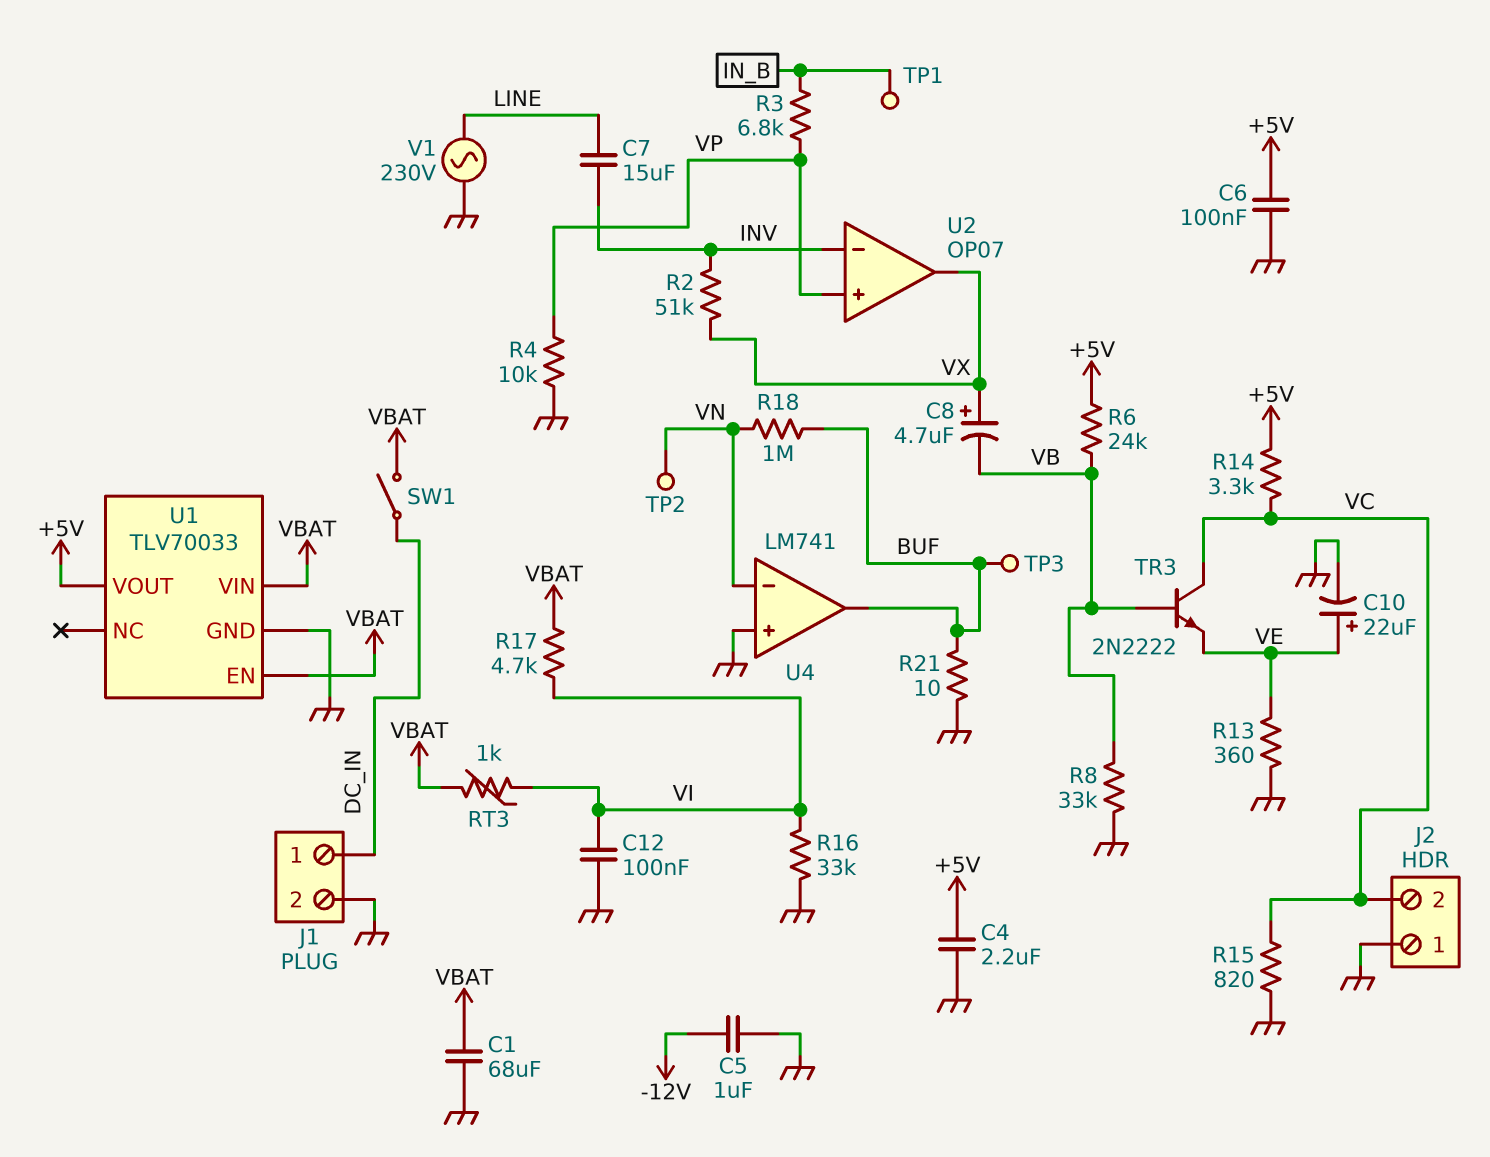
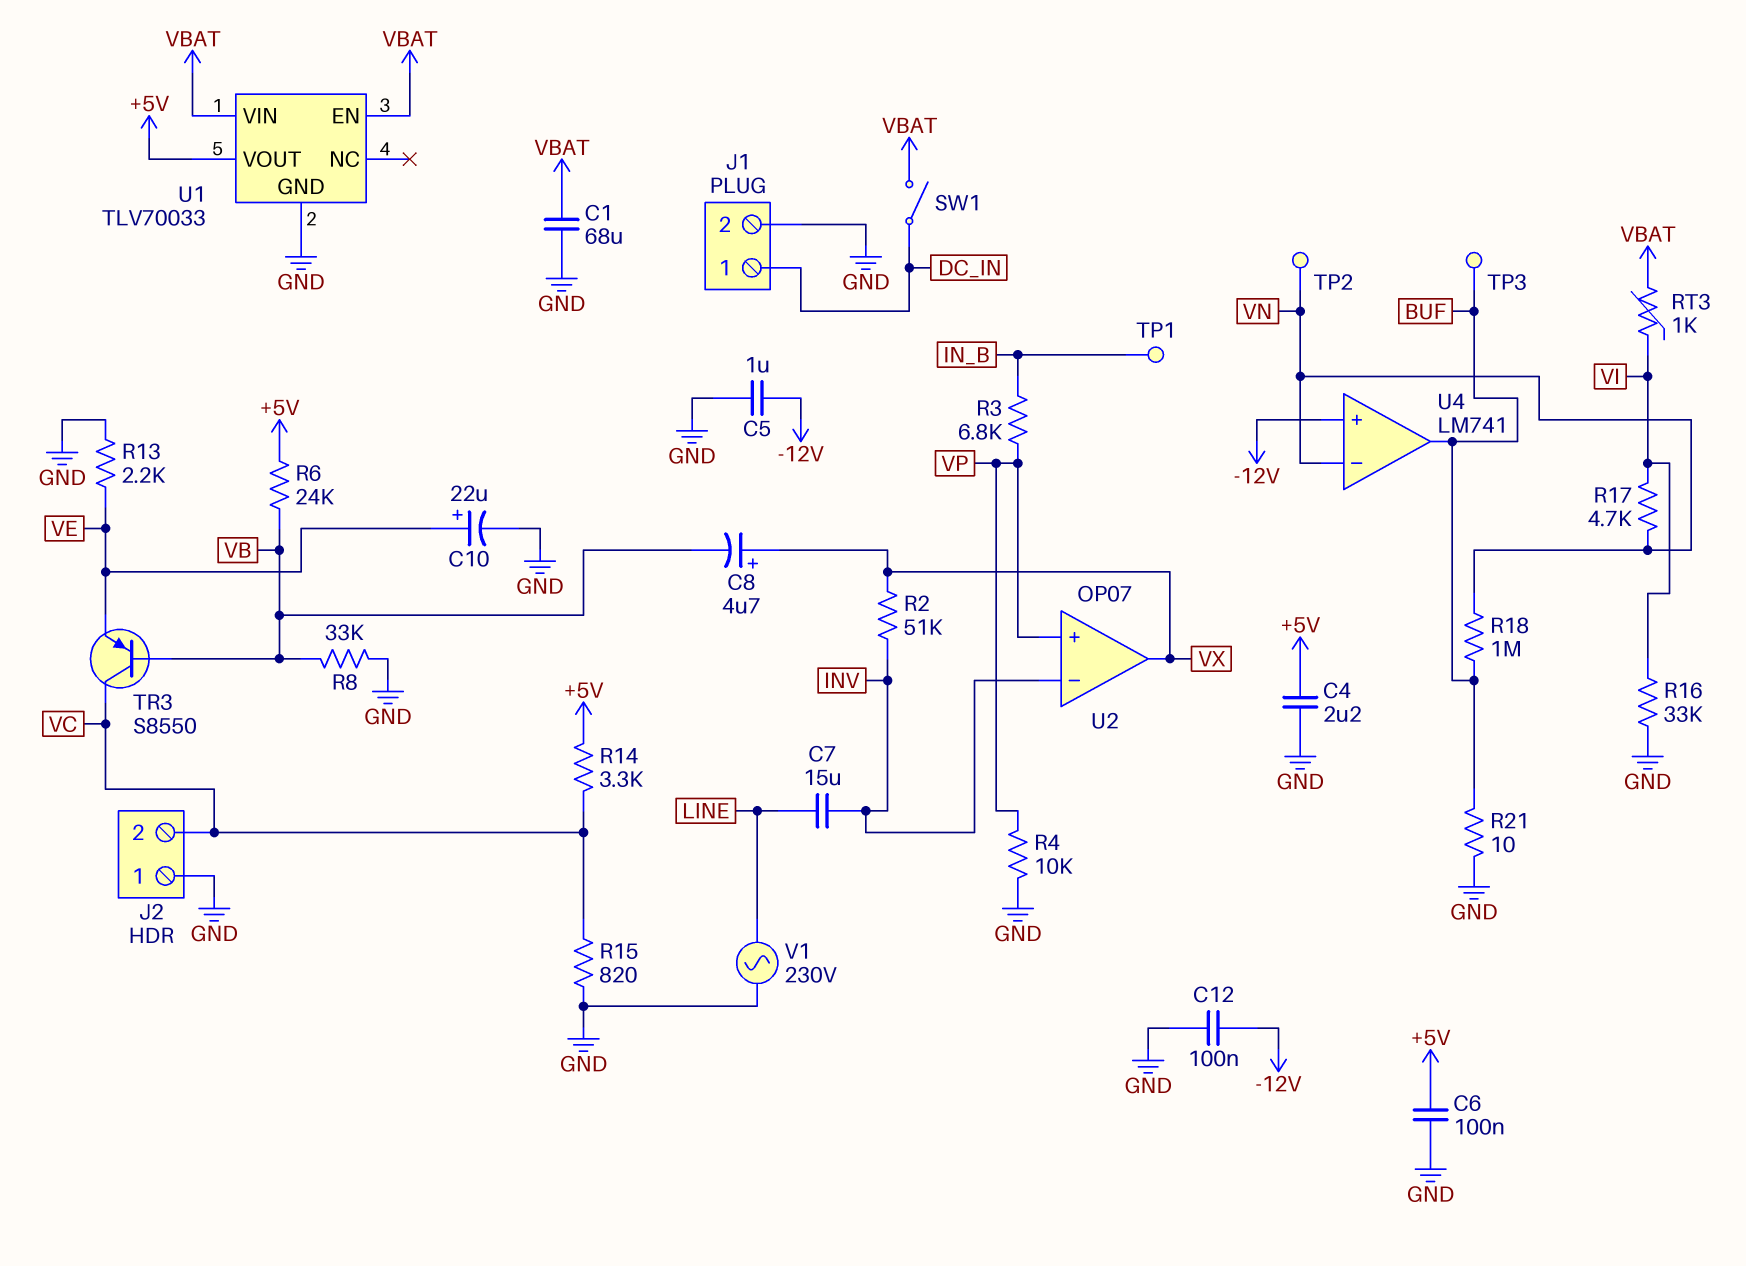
C12: 100nF (GND, VI) -> 100nF (-12V, GND)
R13: 360 (GND, VE) -> 2.2k (GND, VE)
R17: 4.7k (VBAT, VI) -> 4.7k (VI, VN)
TR3: NPN 2N2222 (B VB, C VC, E VE) -> PNP S8550 (B VB, C VC, E VE)
U4 pin in+: GND -> -12V

